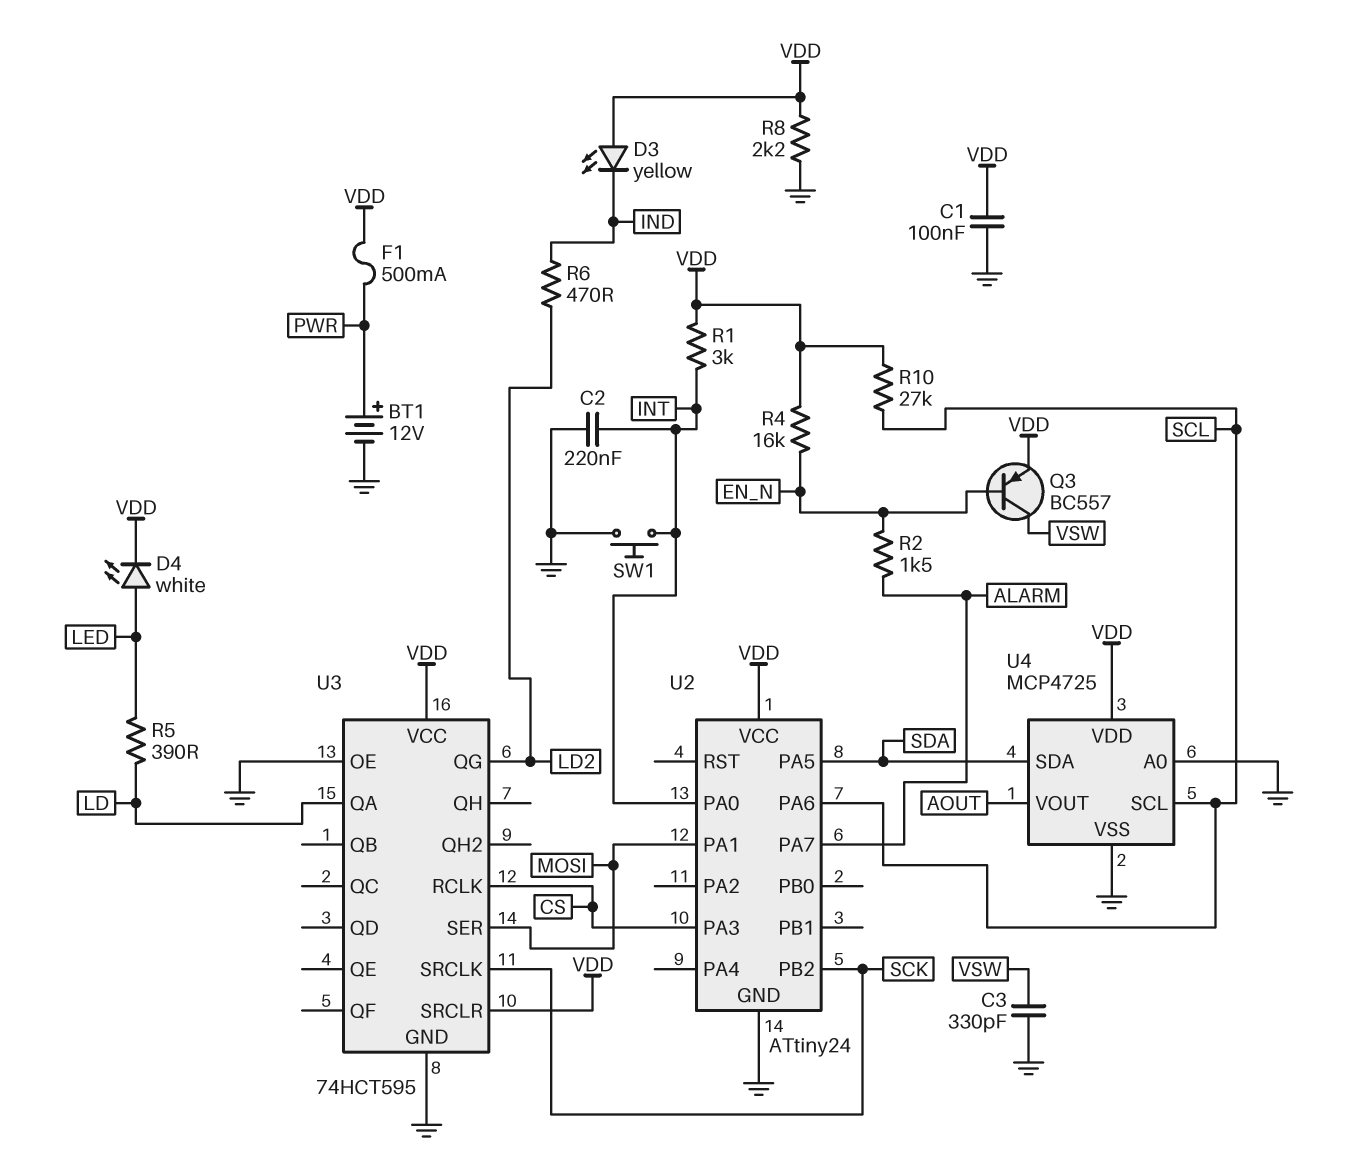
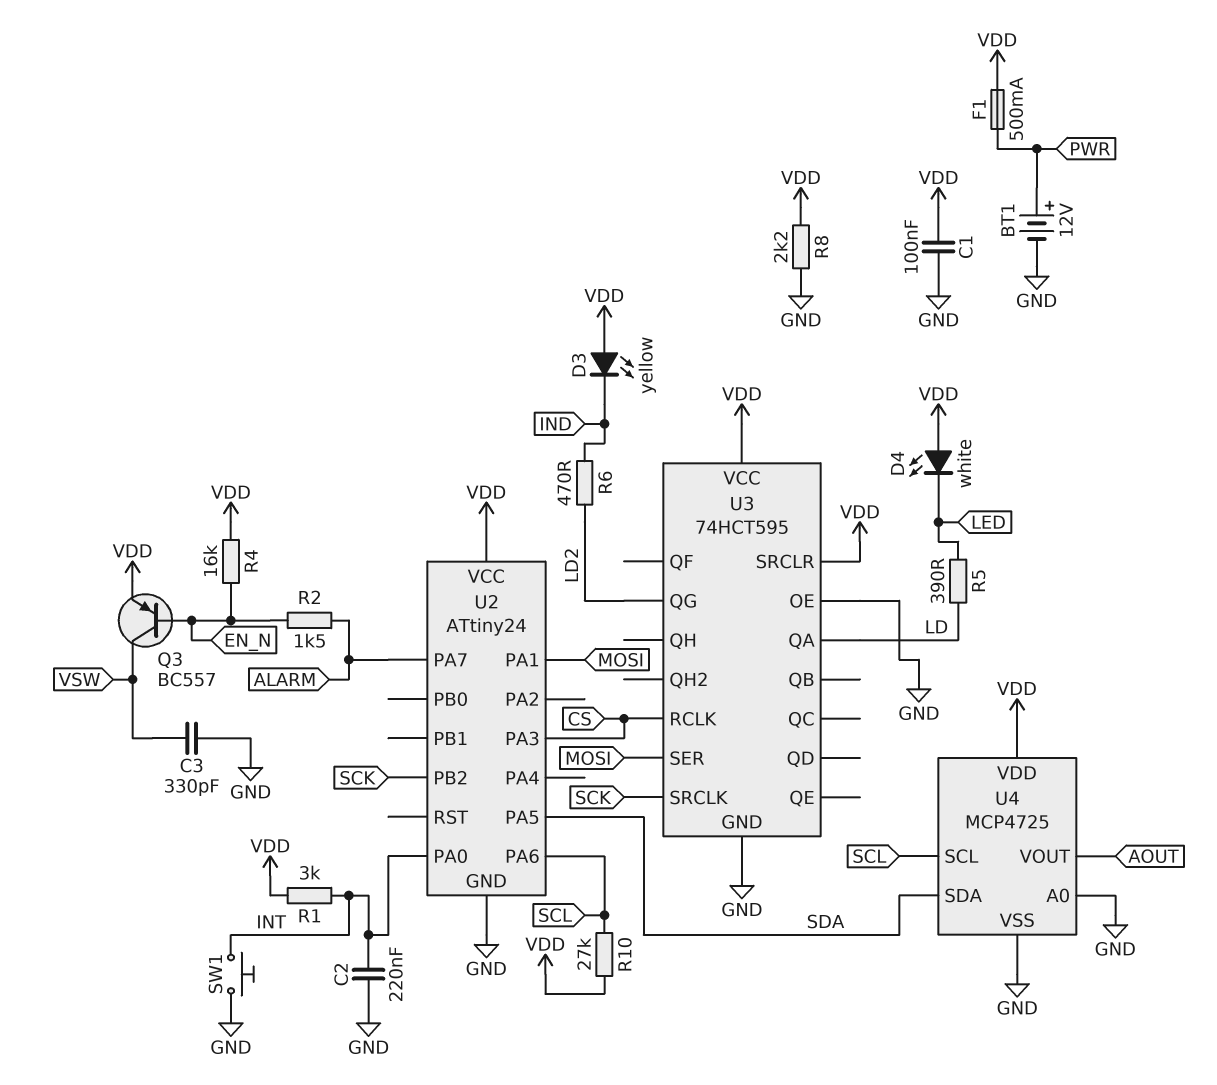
D4: LED white (A LED, K VDD) -> LED white (A VDD, K LED)

